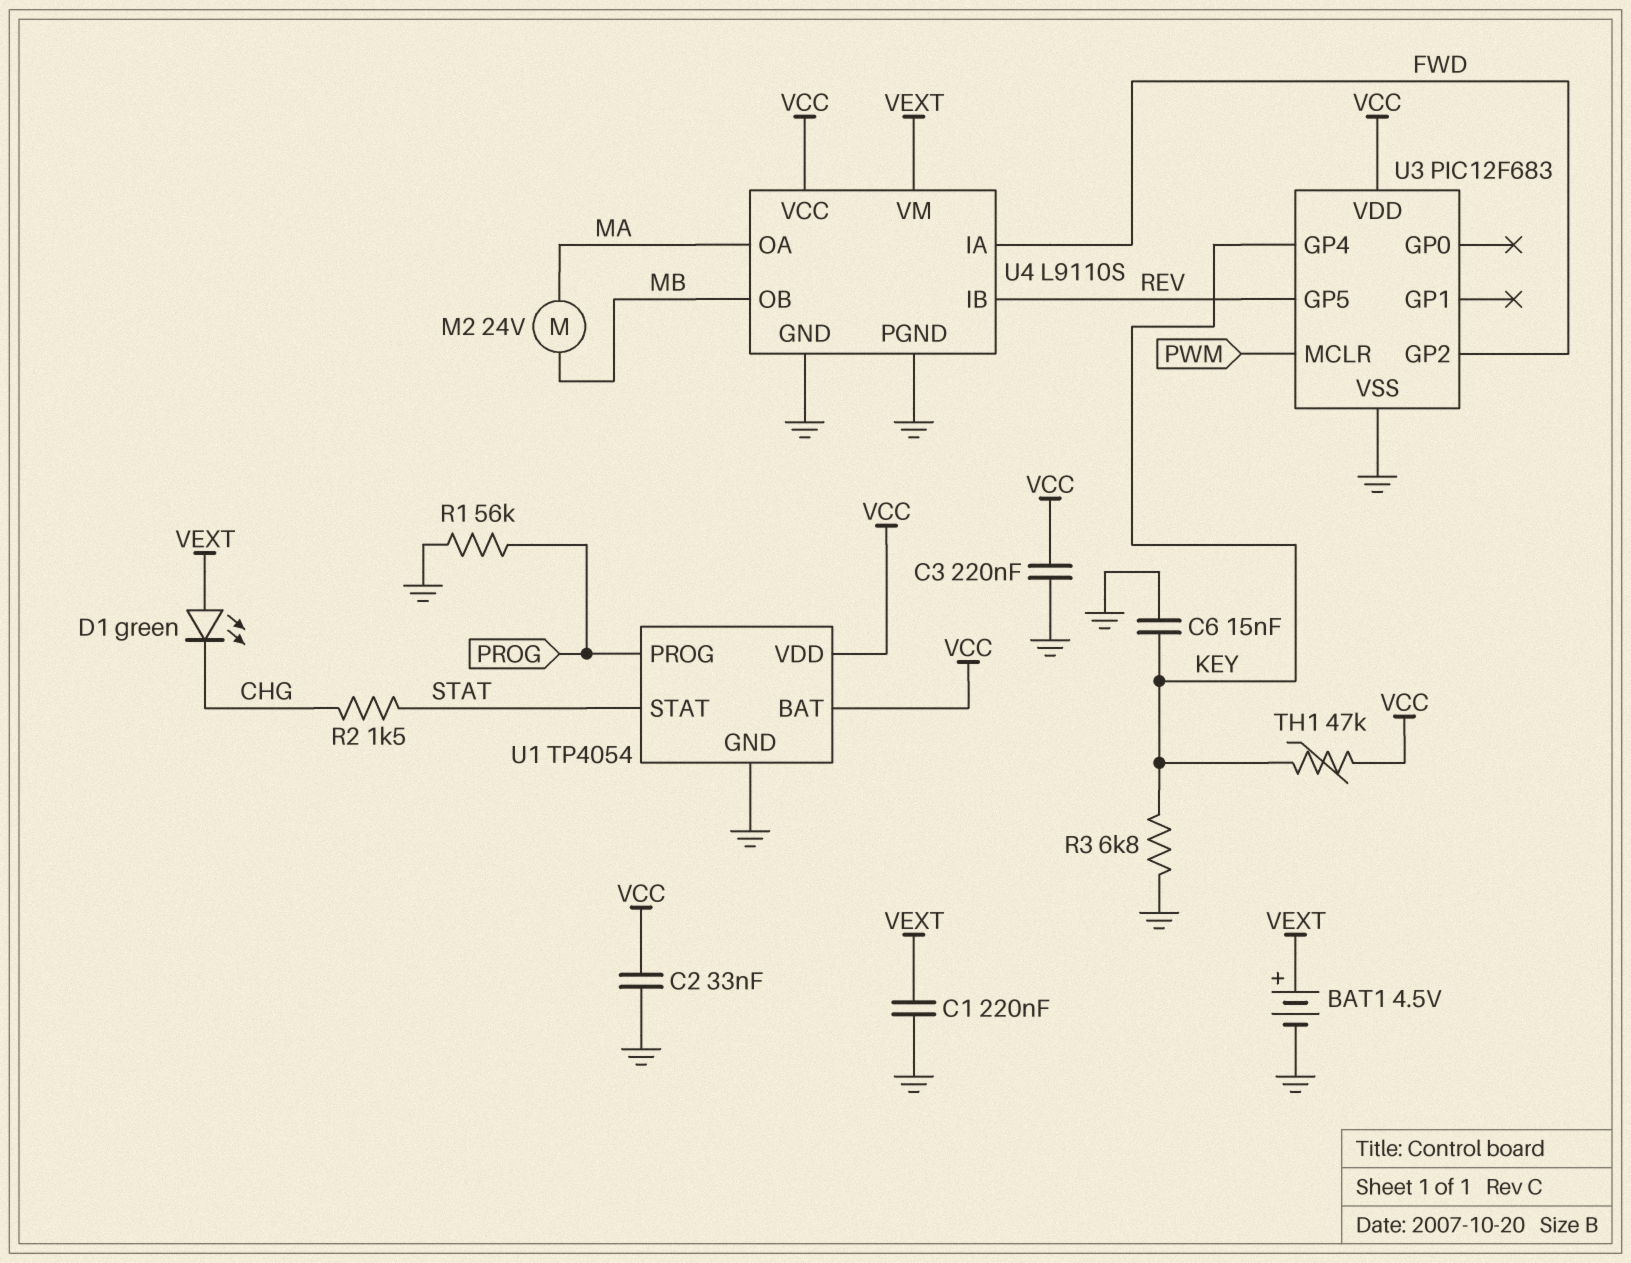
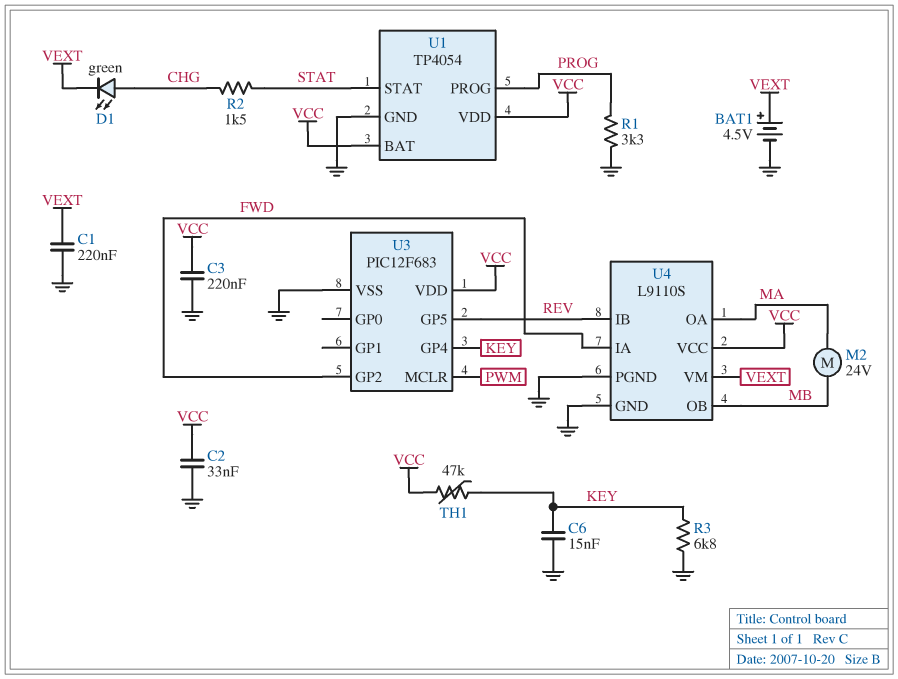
D1: LED green (A VEXT, K CHG) -> LED green (A CHG, K VEXT)
R1: 56k (GND, PROG) -> 3.3k (GND, PROG)

